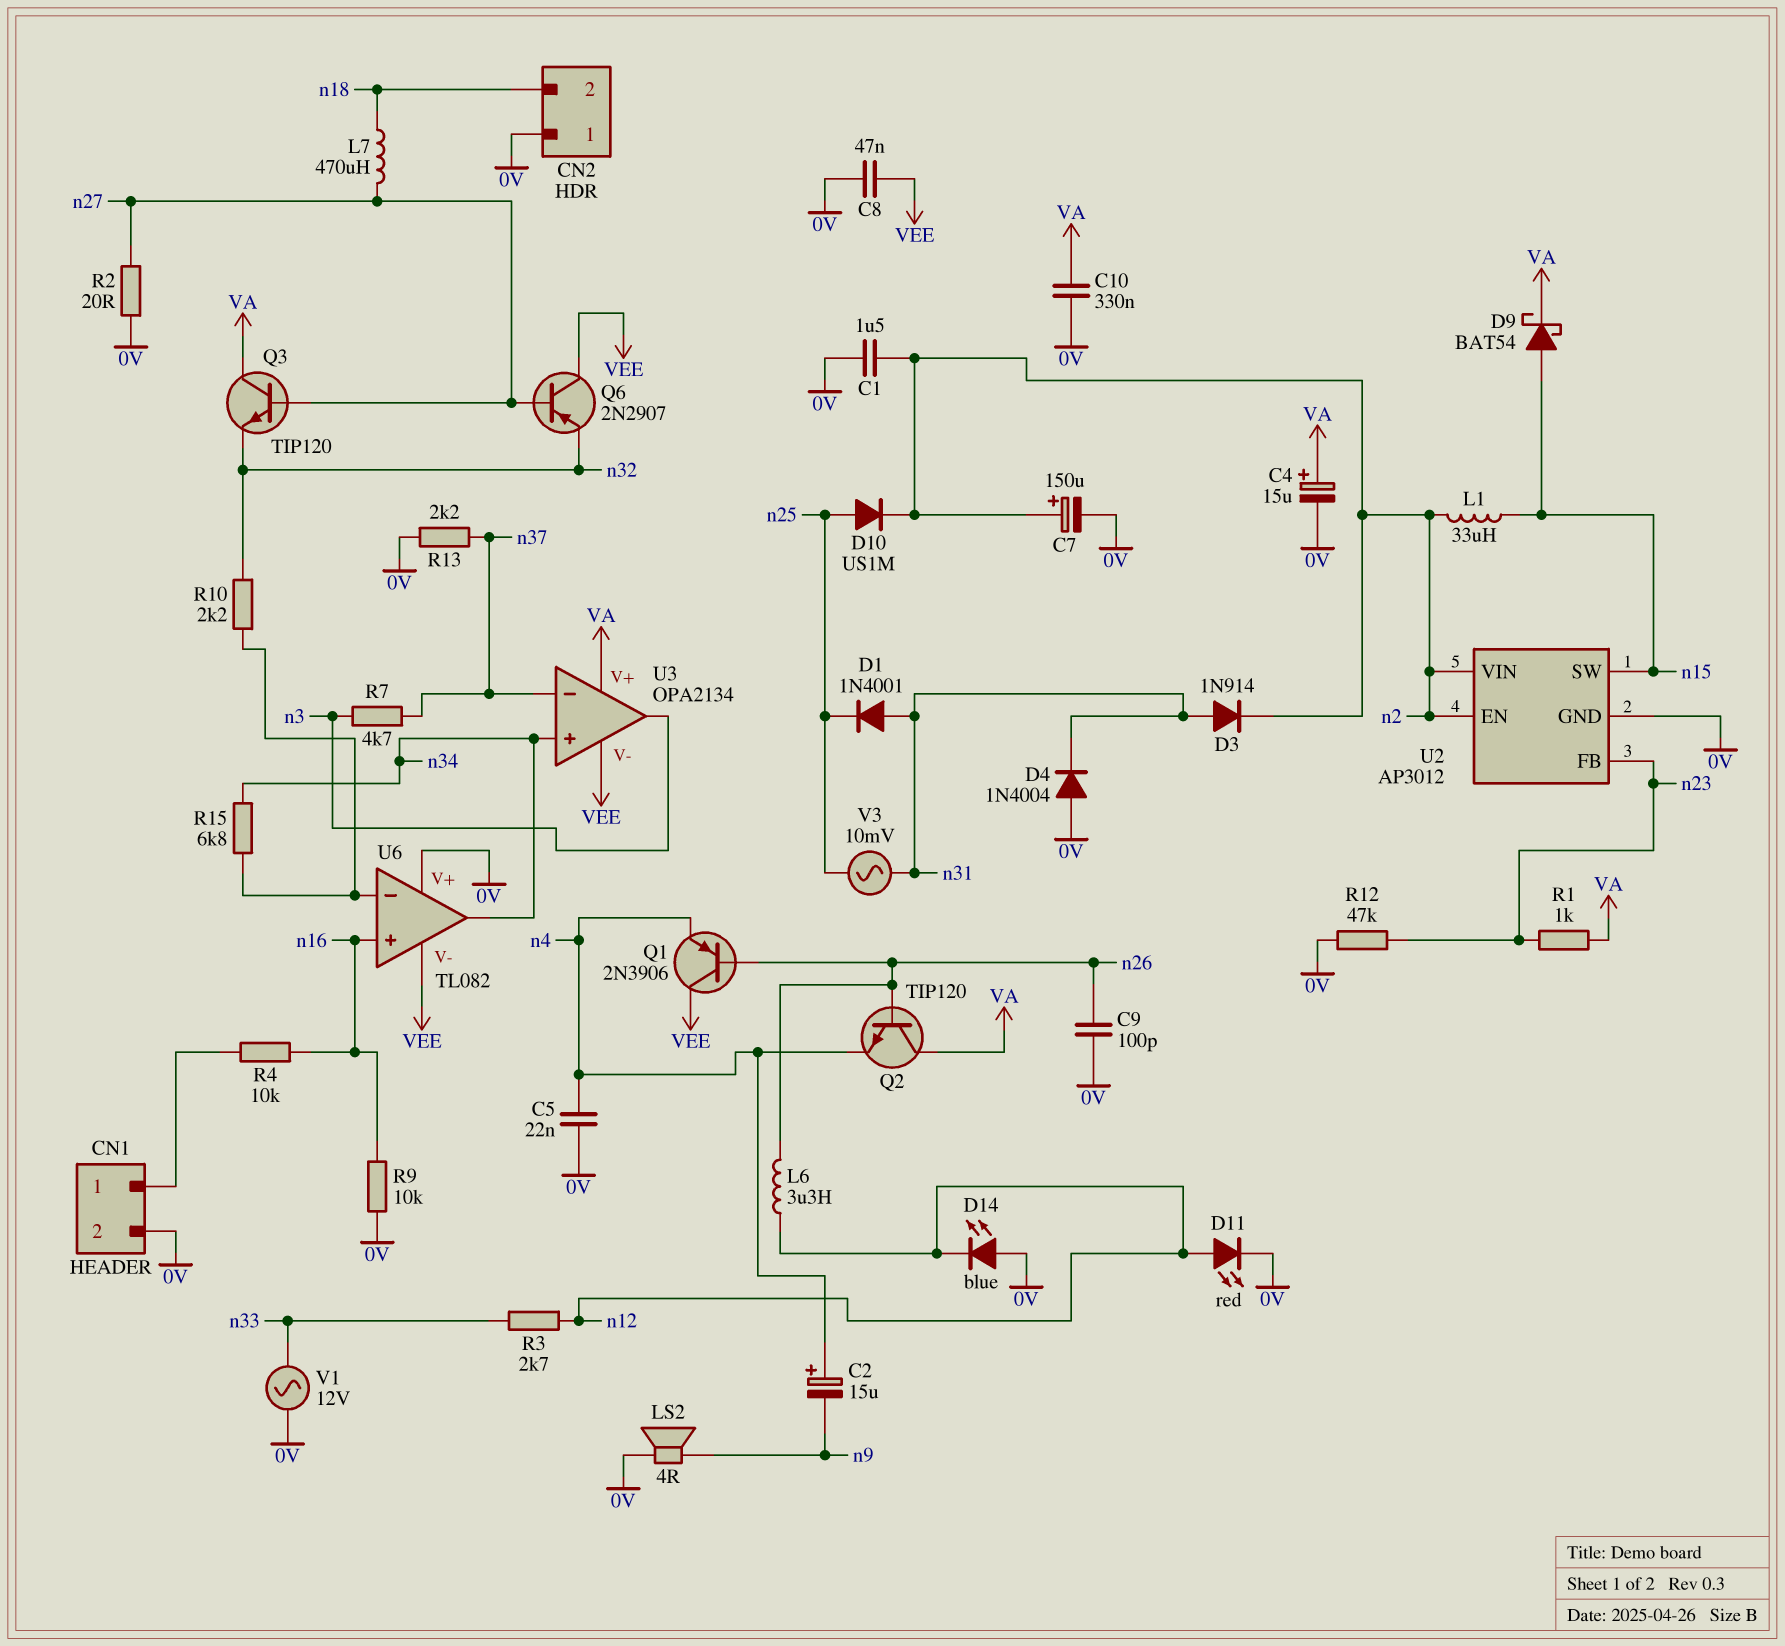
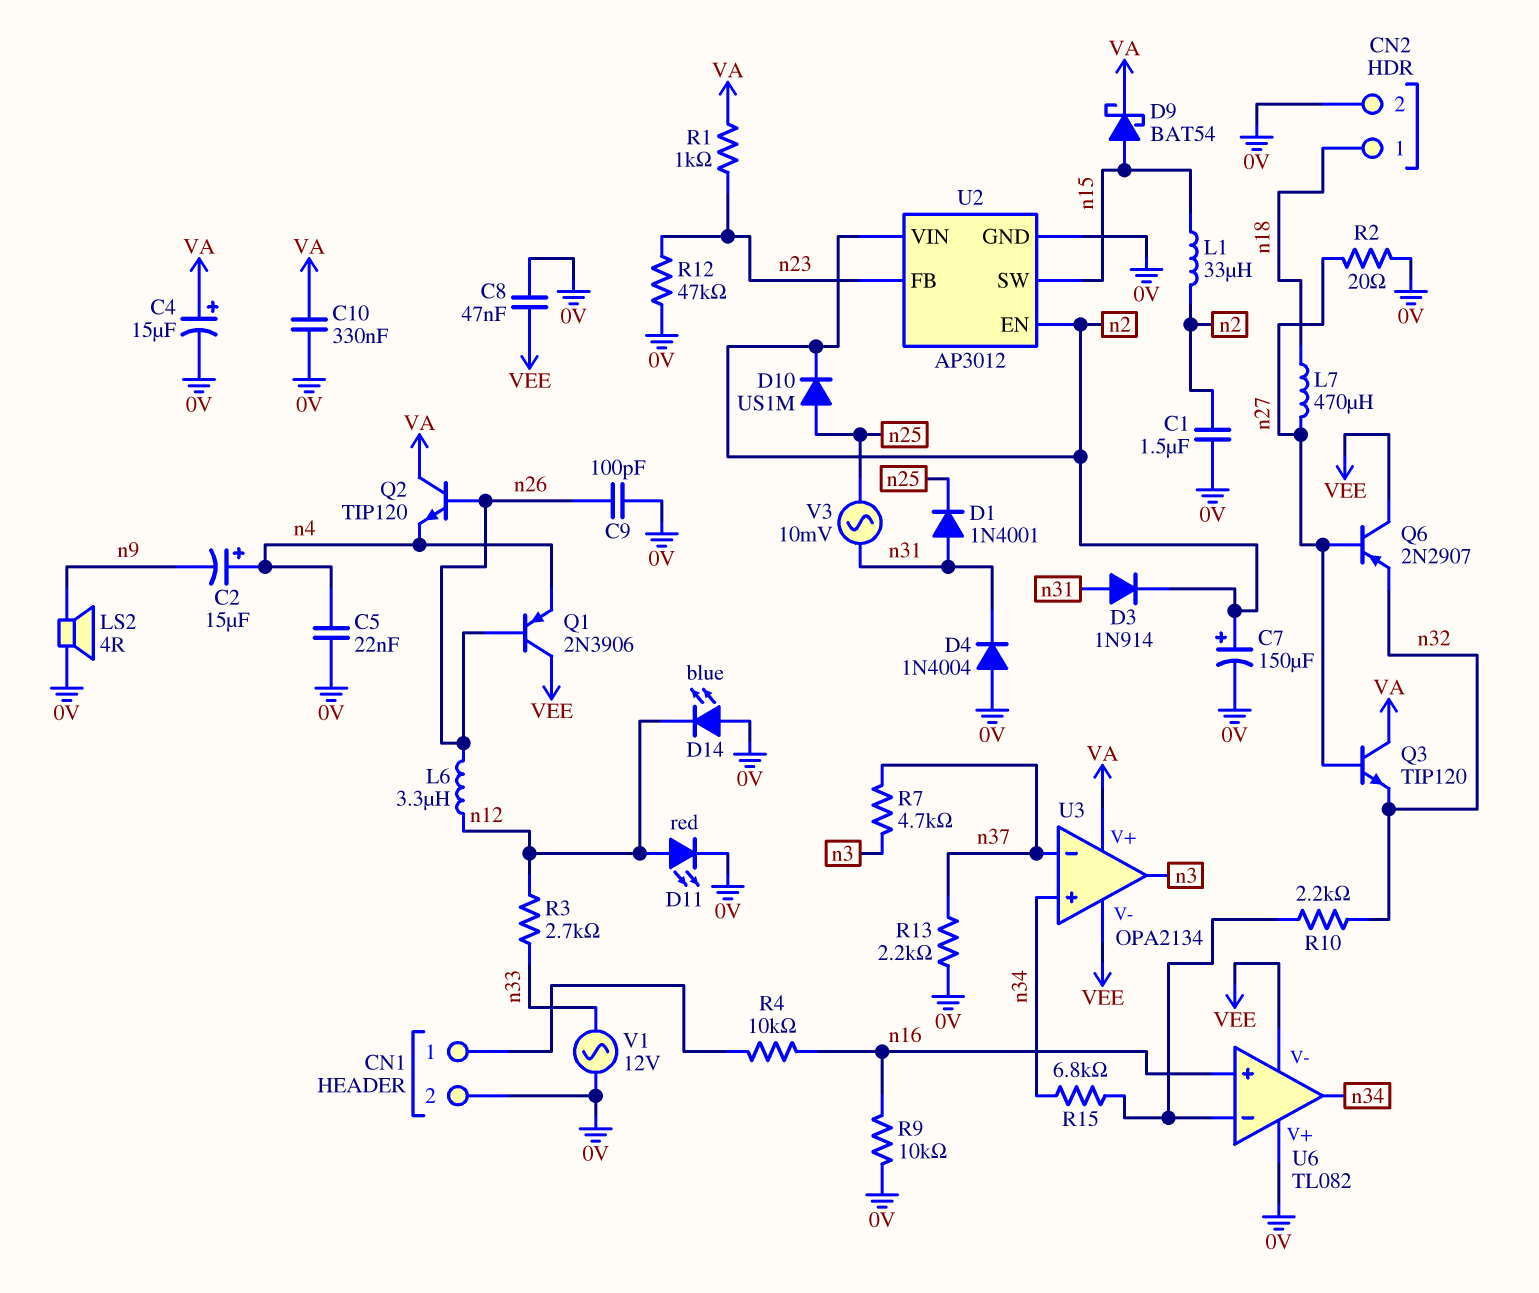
CN2 pin 1: 0V -> n18
CN2 pin 2: n18 -> 0V

